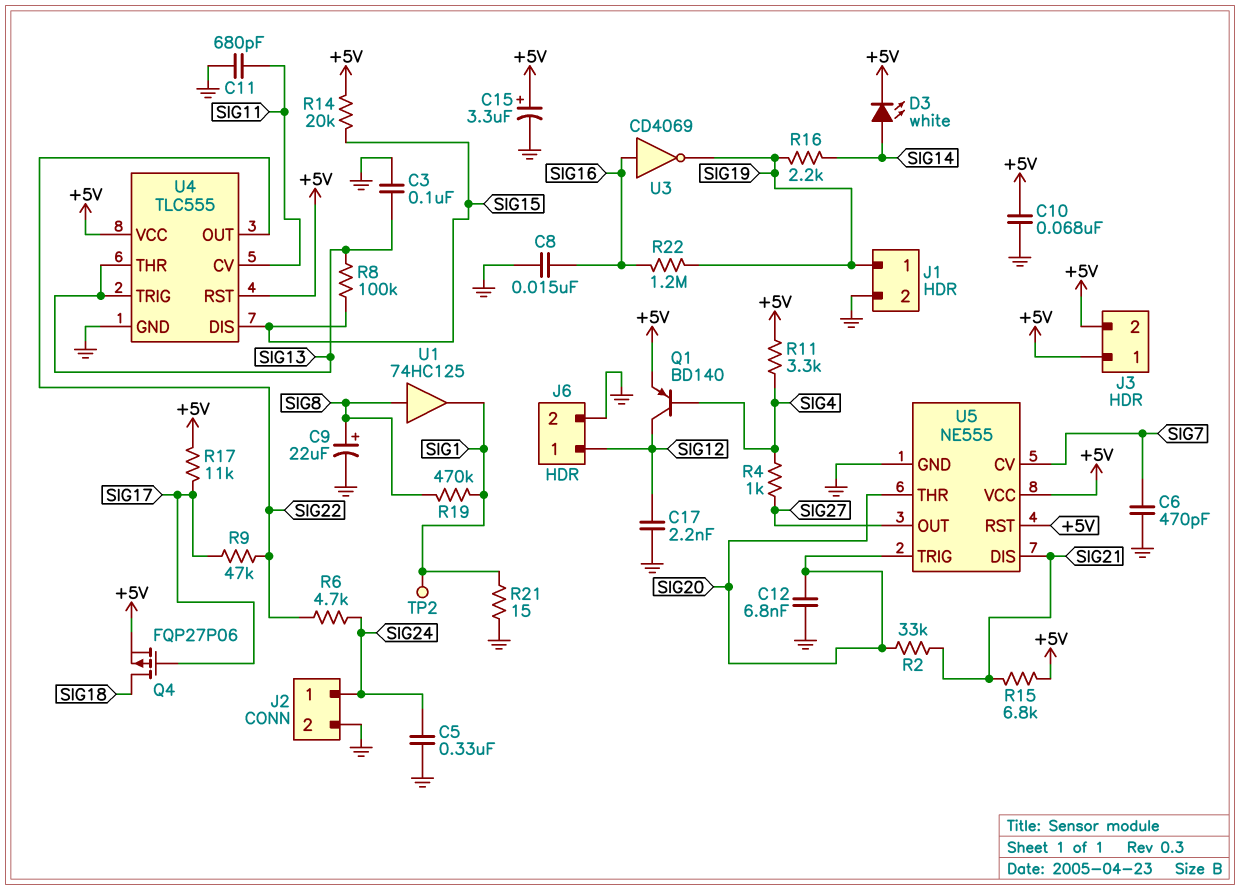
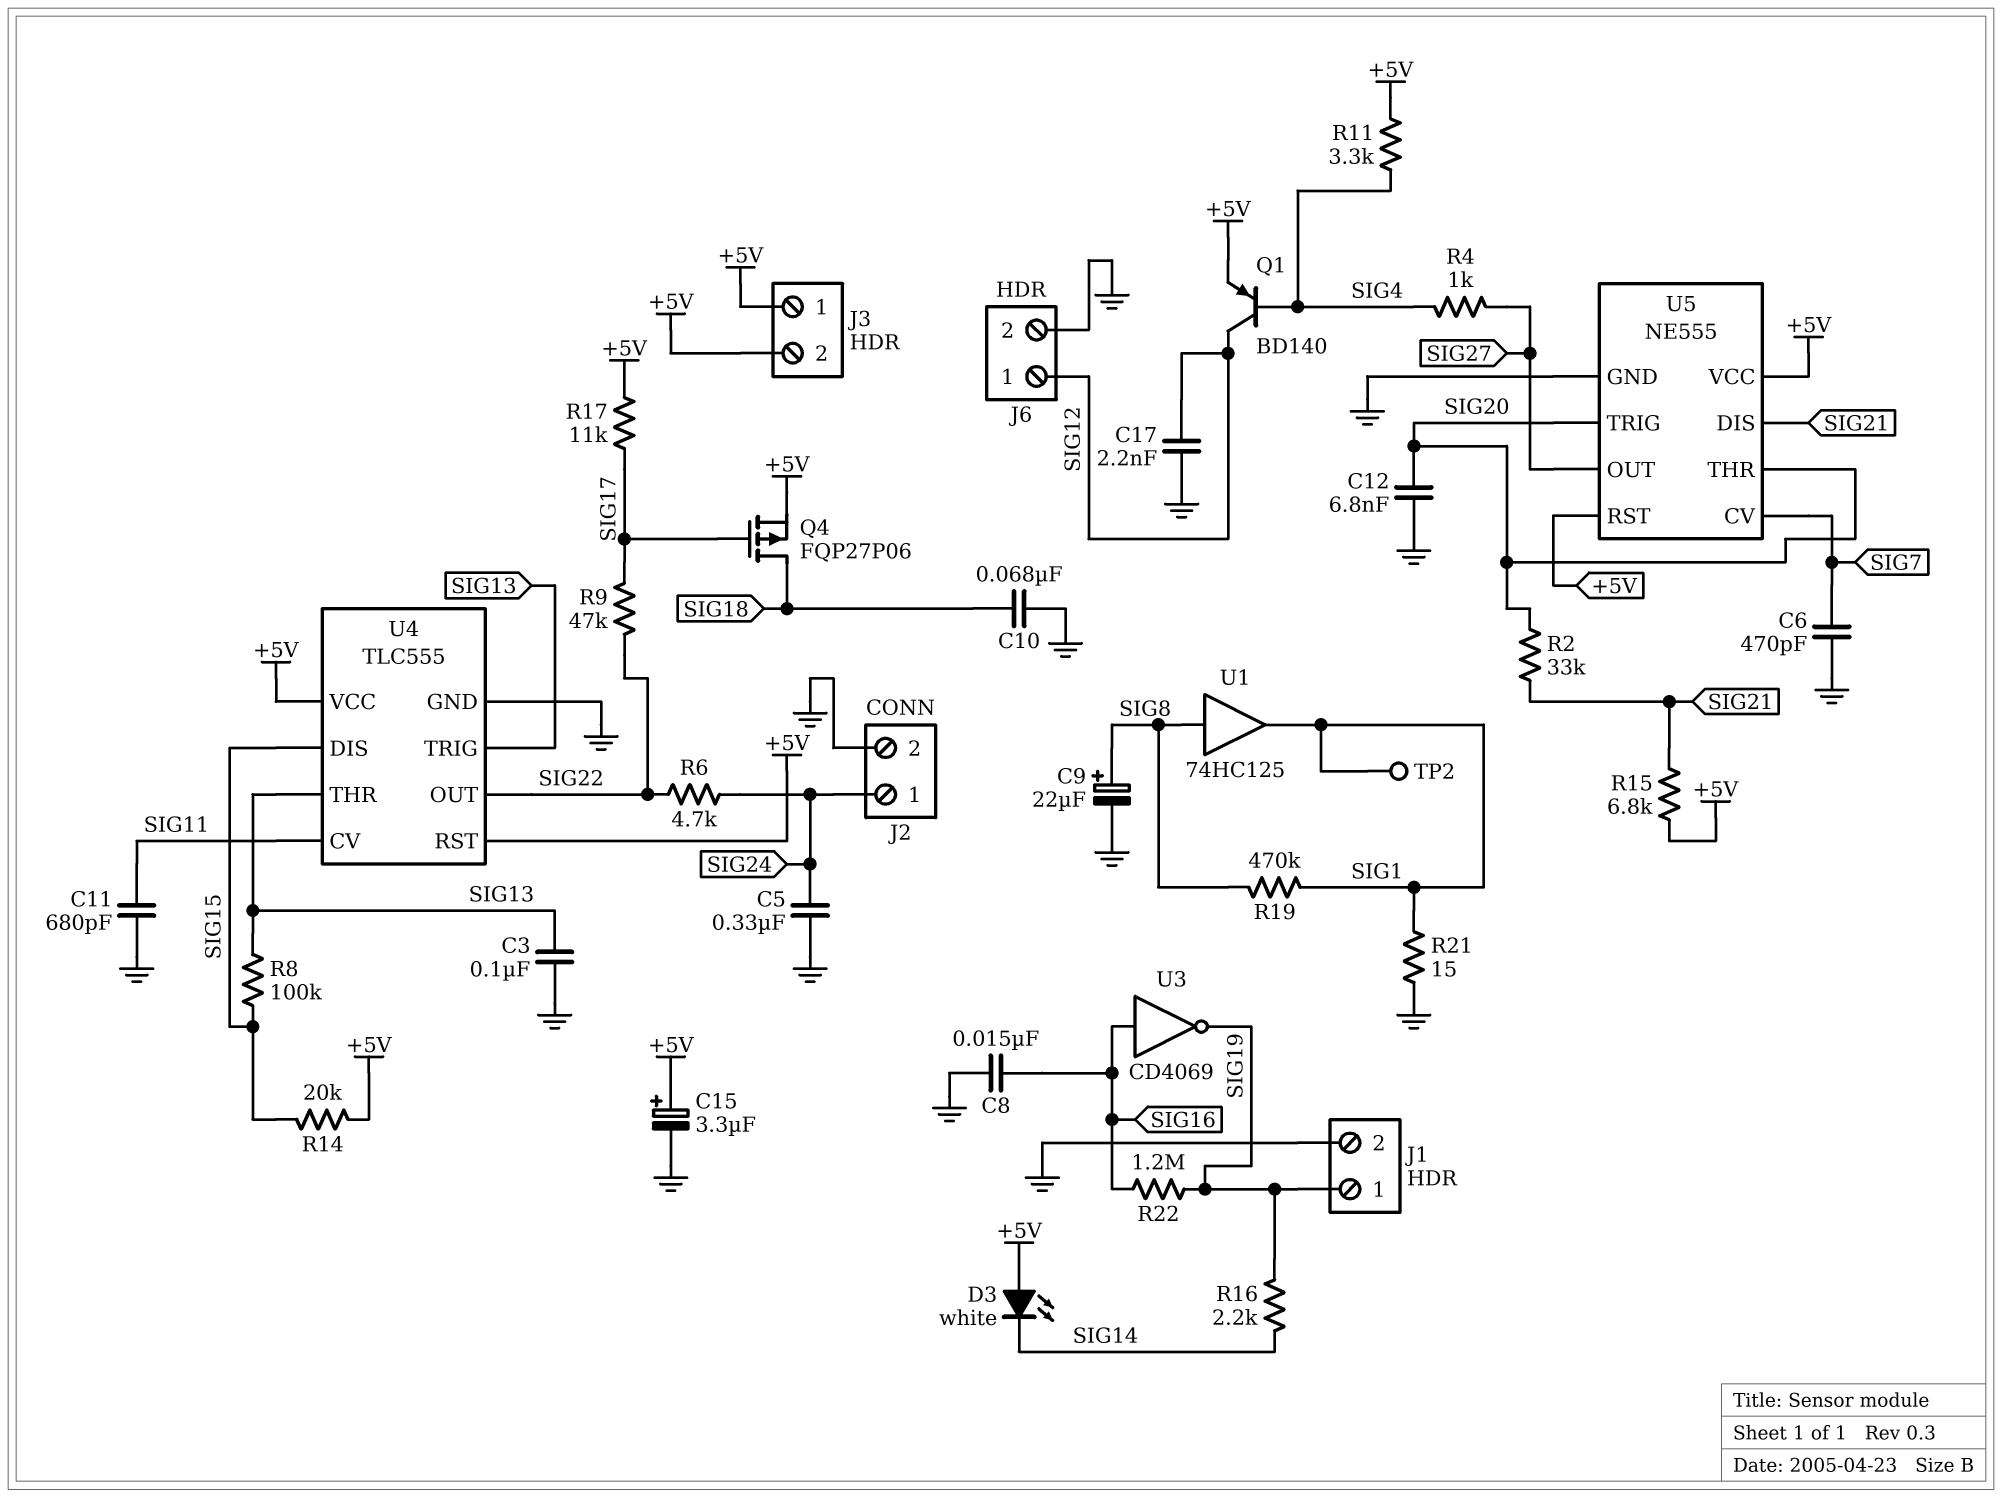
C10: 68nF (+5V, GND) -> 68nF (GND, SIG18)
D3: LED white (A SIG14, K +5V) -> LED white (A +5V, K SIG14)

